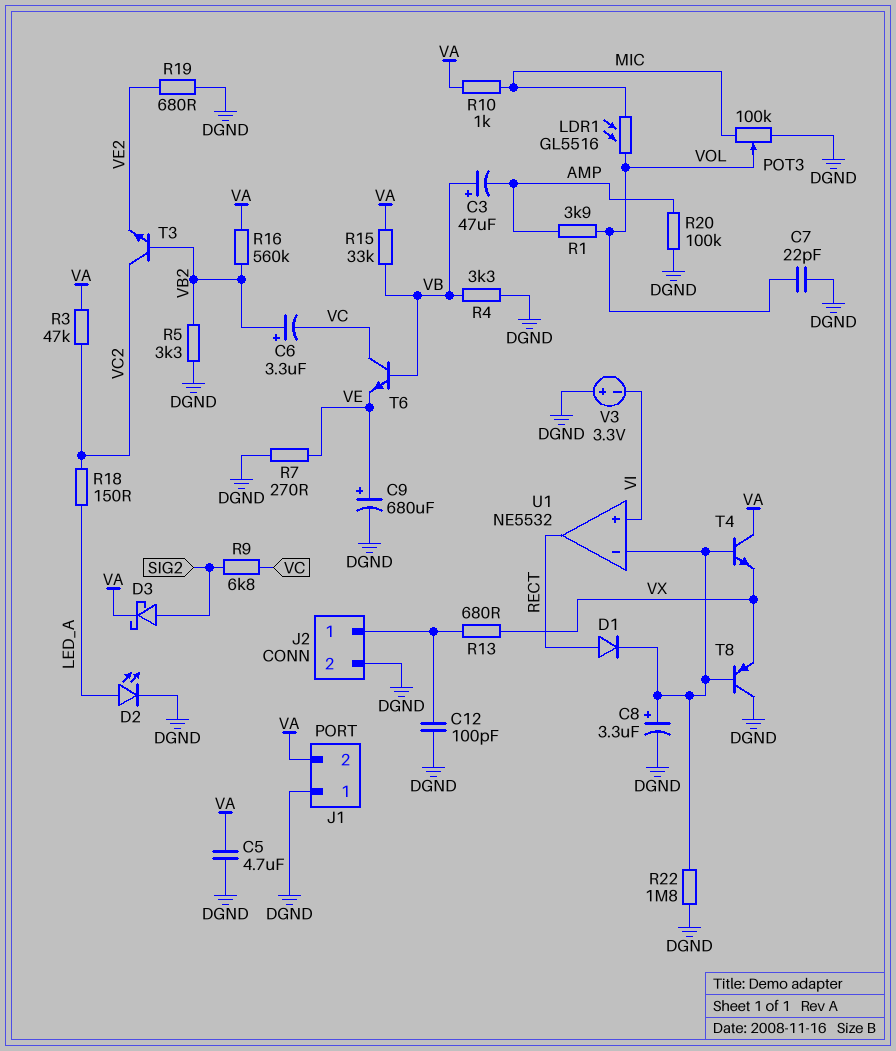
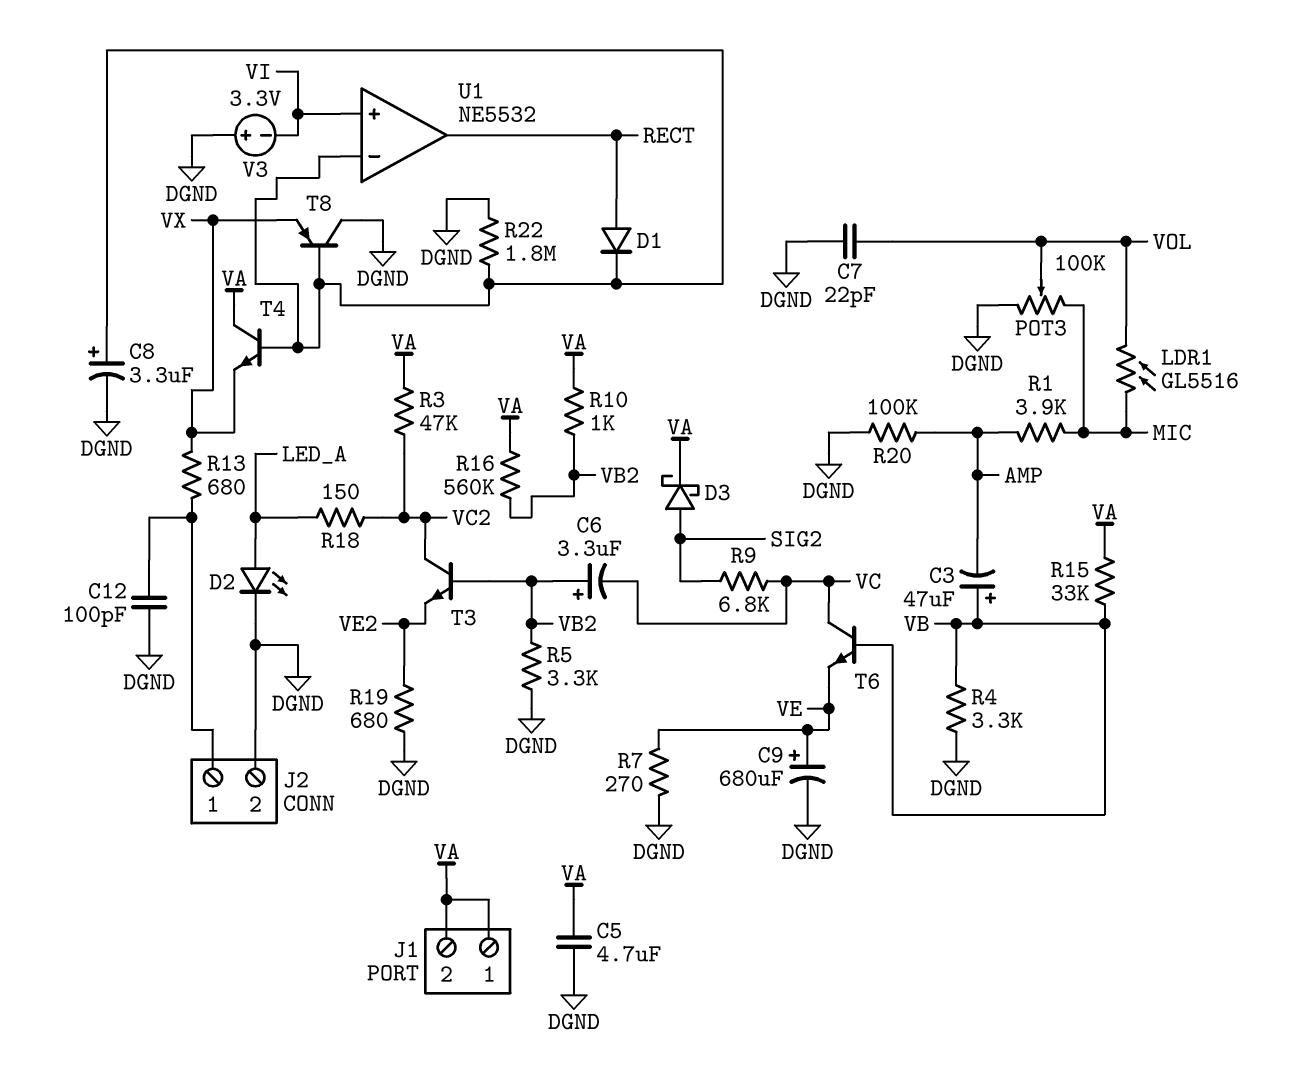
J1 pin 1: DGND -> VA
R1: 3.9k (AMP, VOL) -> 3.9k (AMP, MIC)
R10: 1k (MIC, VA) -> 1k (VA, VB2)

